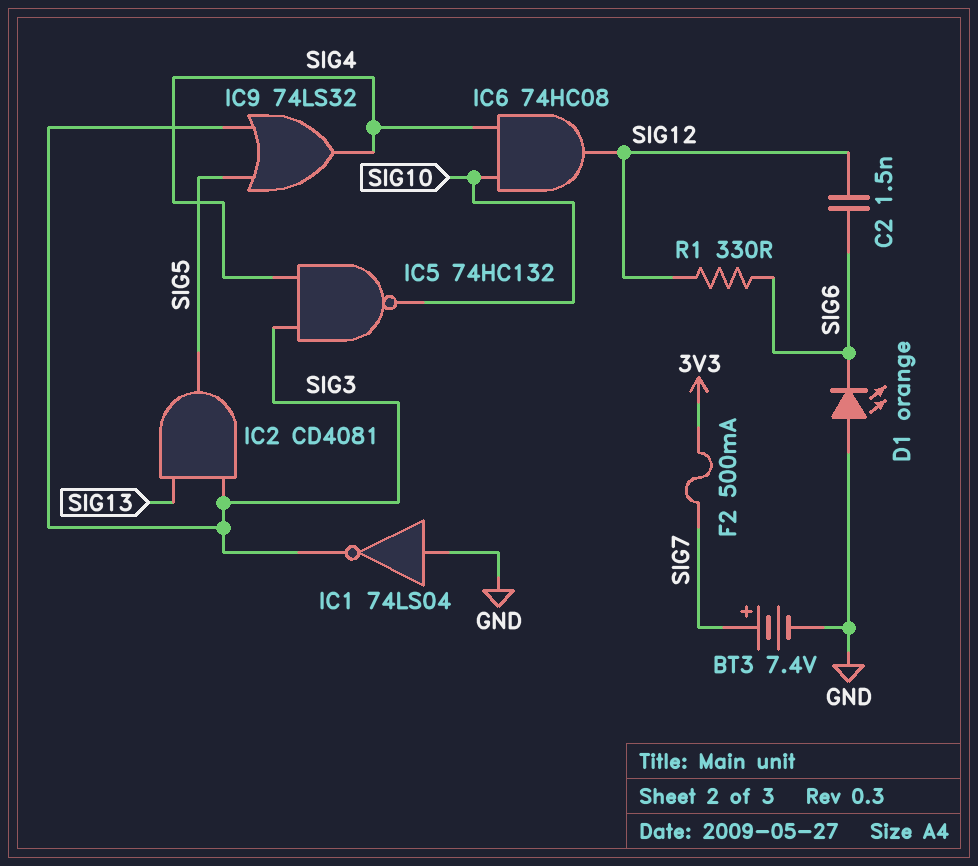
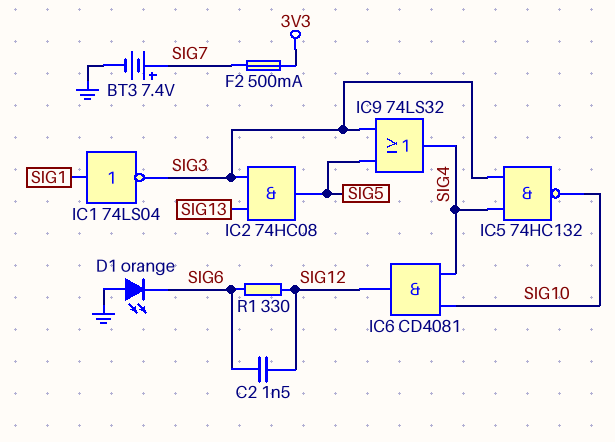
IC1: NOT 74LS04 (in GND, out SIG3) -> NOT 74LS04 (in SIG1, out SIG3)
IC2: AND CD4081 (in SIG3, in SIG13, out SIG5) -> AND 74HC08 (in SIG3, in SIG13, out SIG5)
IC6: AND 74HC08 (in SIG4, in SIG10, out SIG12) -> AND CD4081 (in SIG4, in SIG10, out SIG12)

